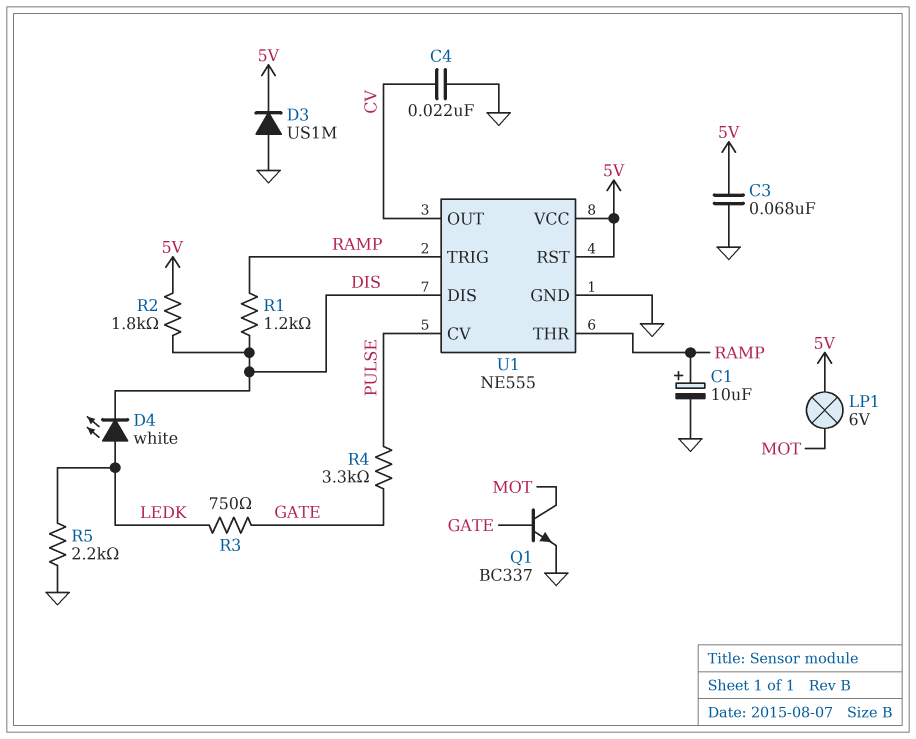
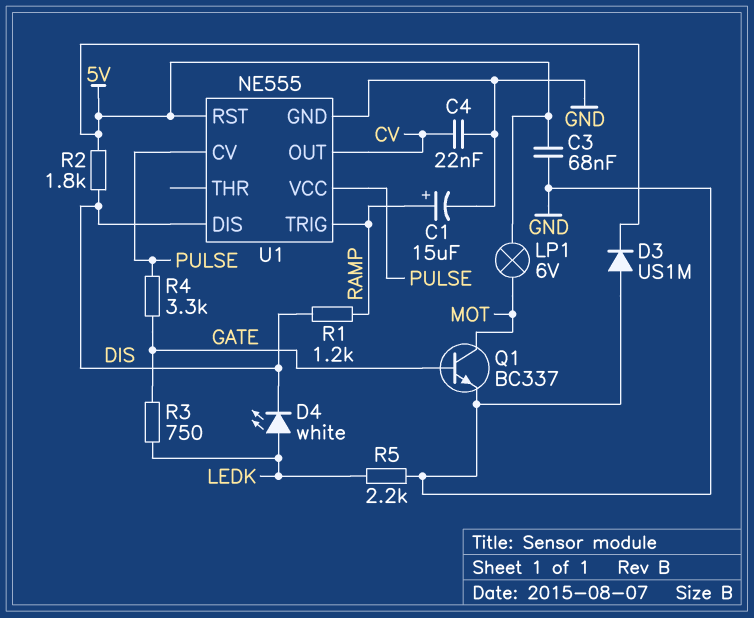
C1: 10uF (plus RAMP, minus GND) -> 15uF (plus RAMP, minus GND)
U1 pin THR: RAMP -> none
U1 pin VCC: 5V -> PULSE

